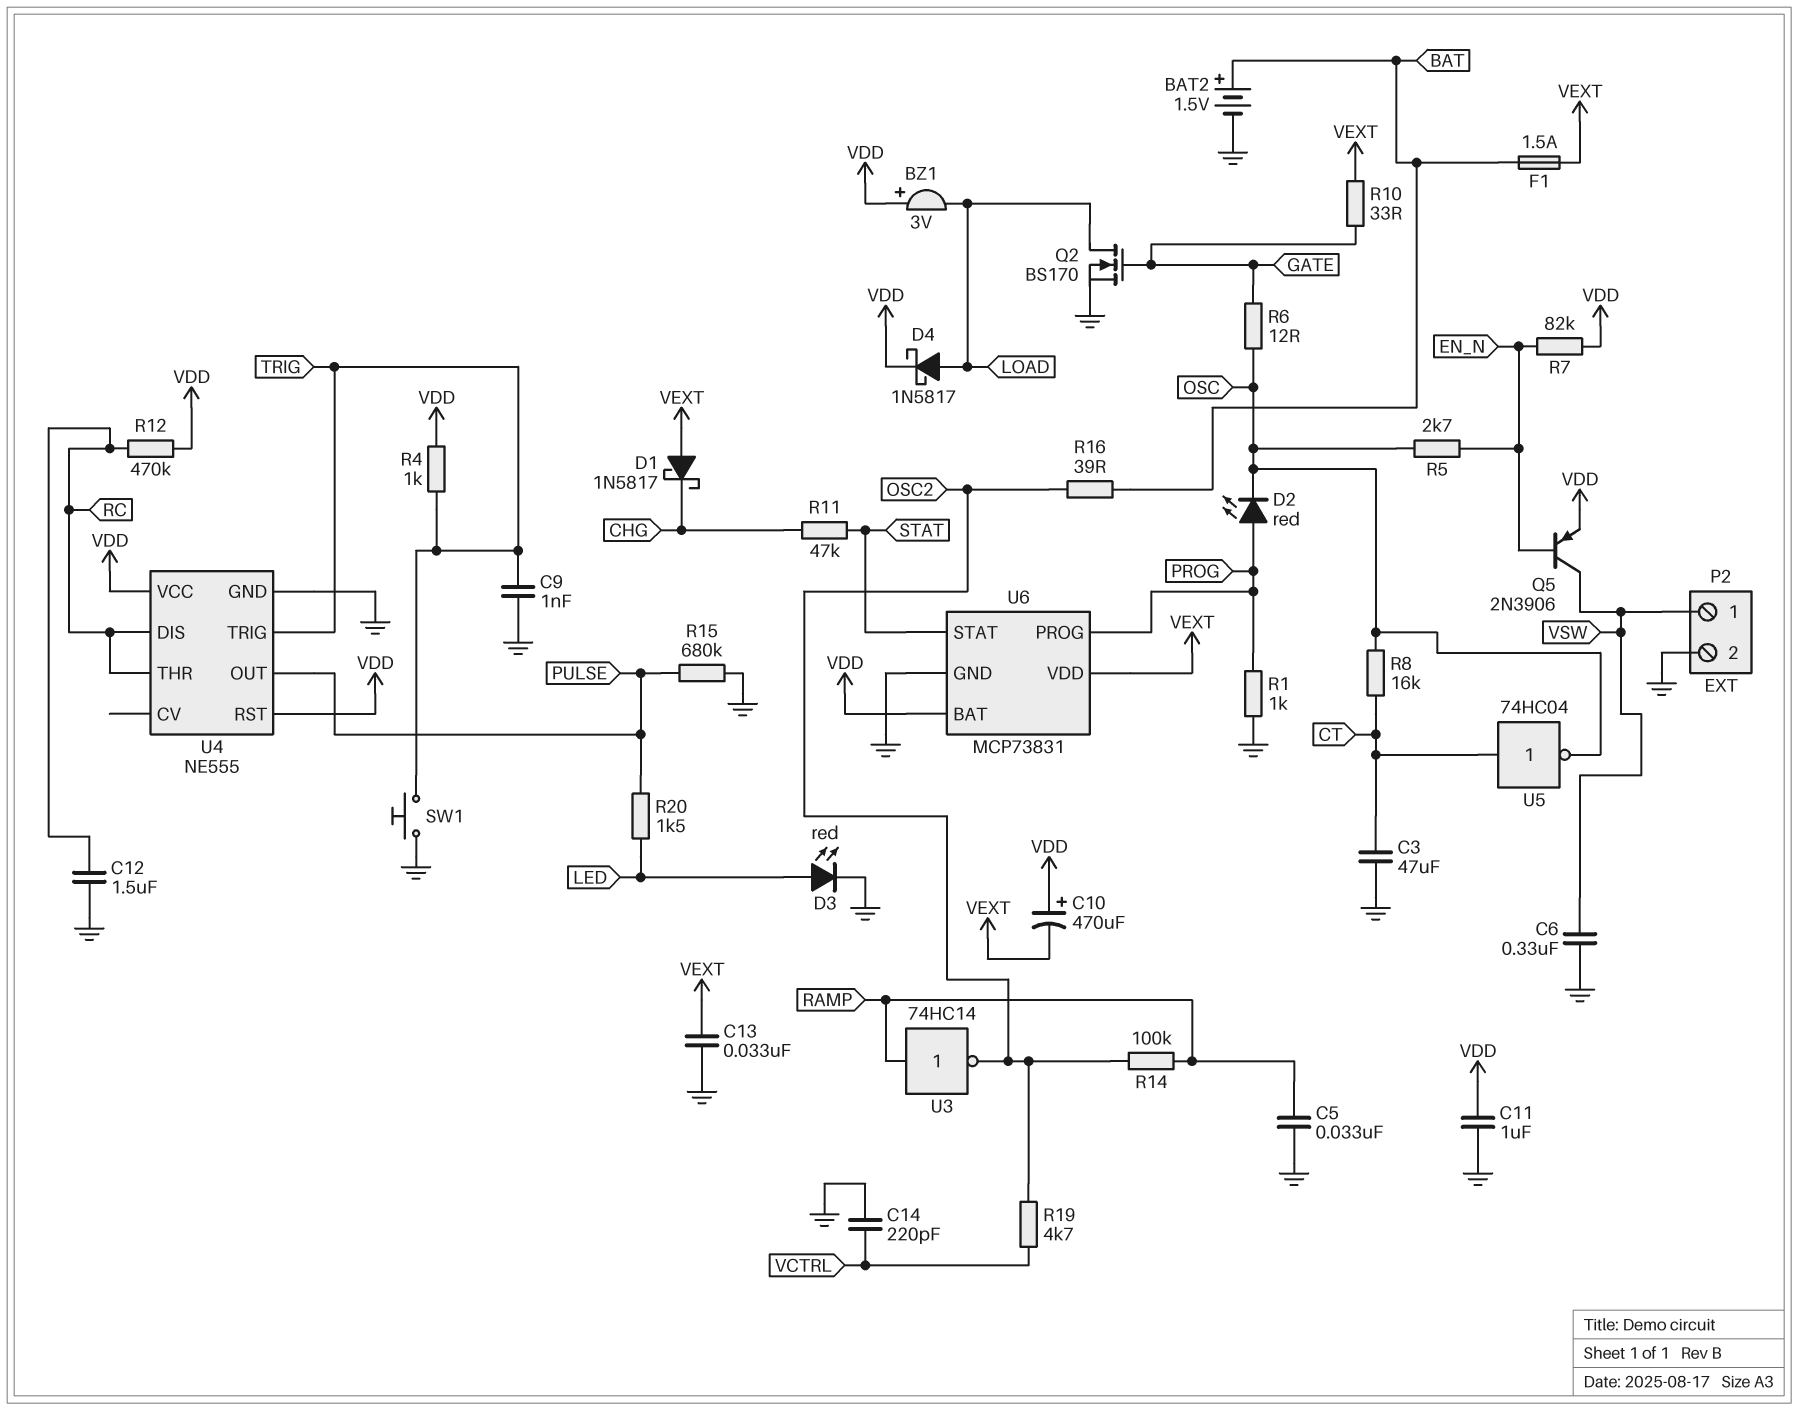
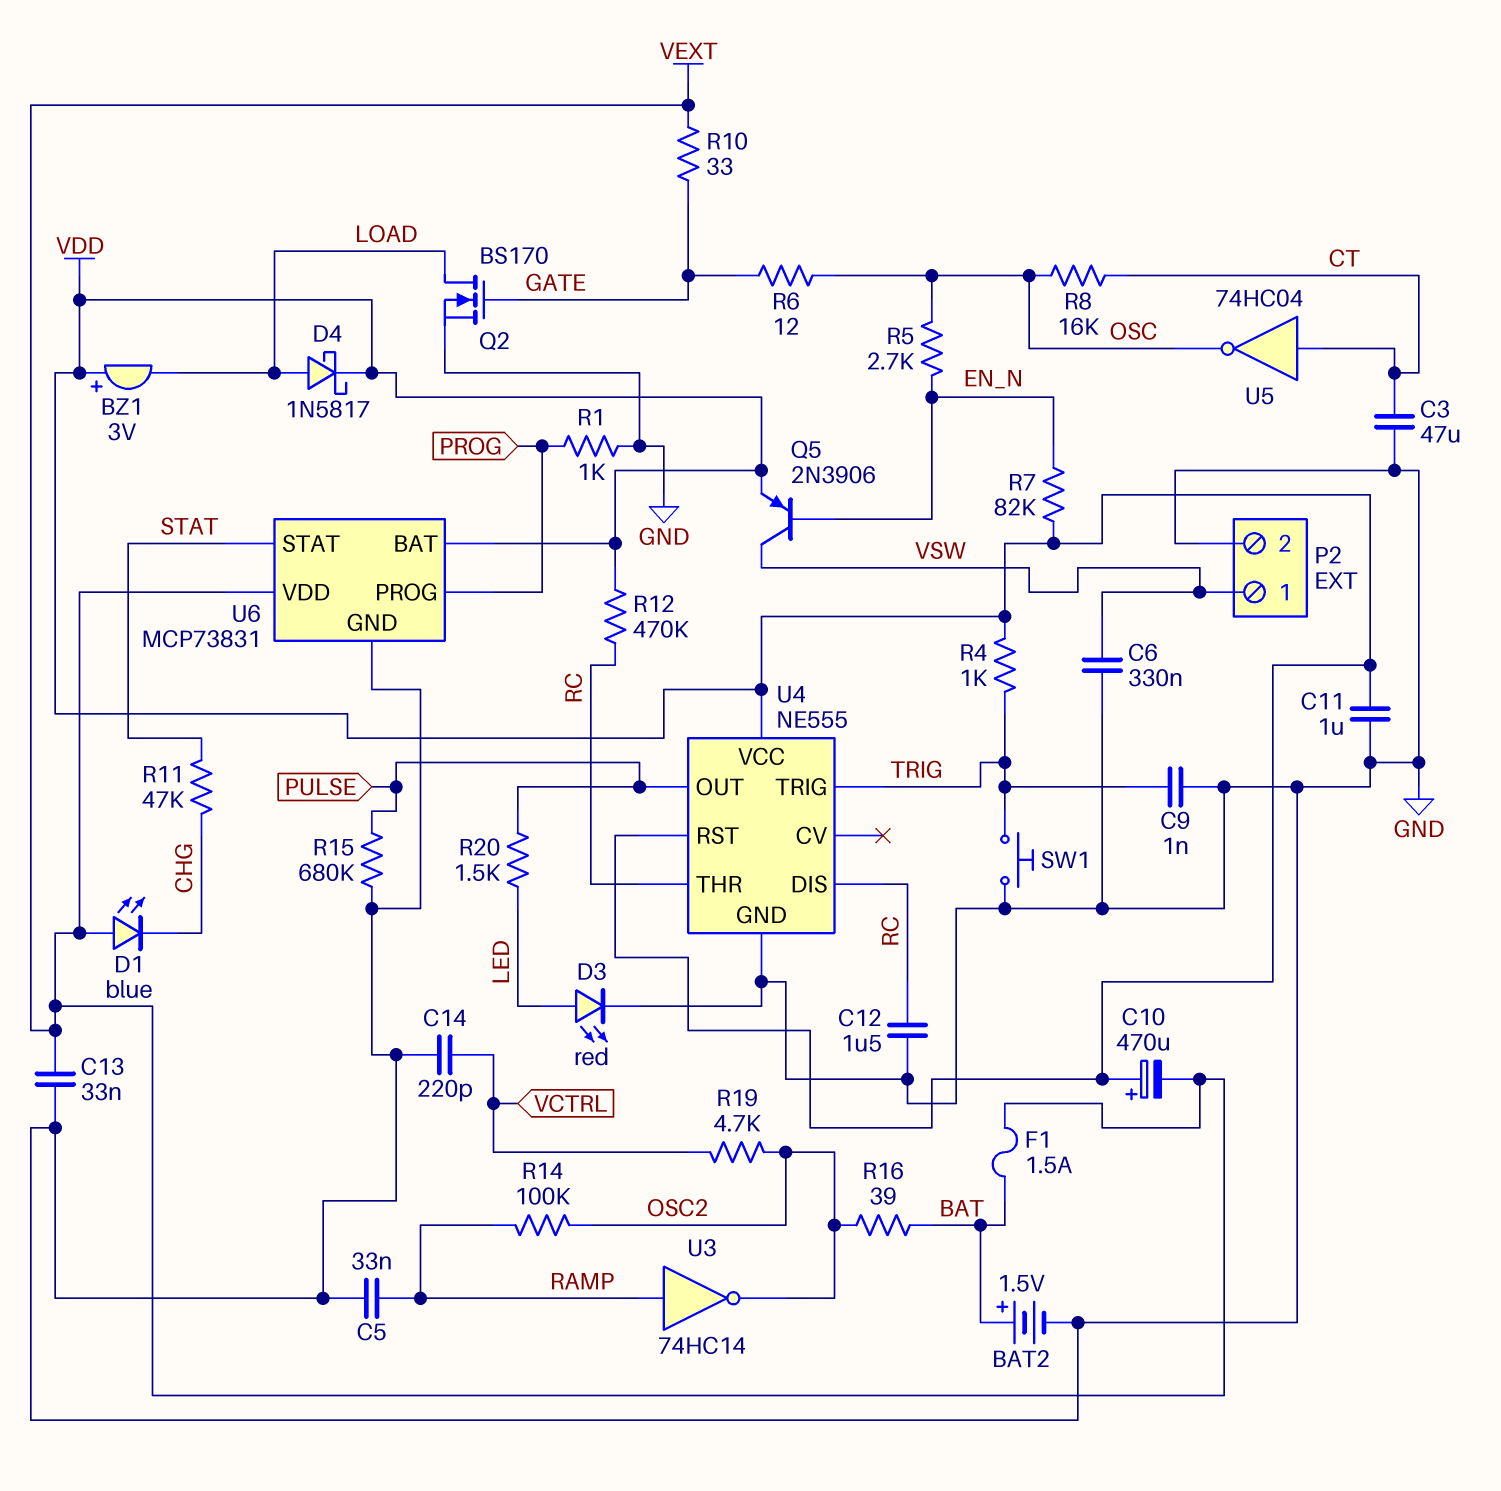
D1: schottky 1N5817 (A VEXT, K CHG) -> LED blue (A VEXT, K CHG)
D2: LED red (A PROG, K OSC) -> none

